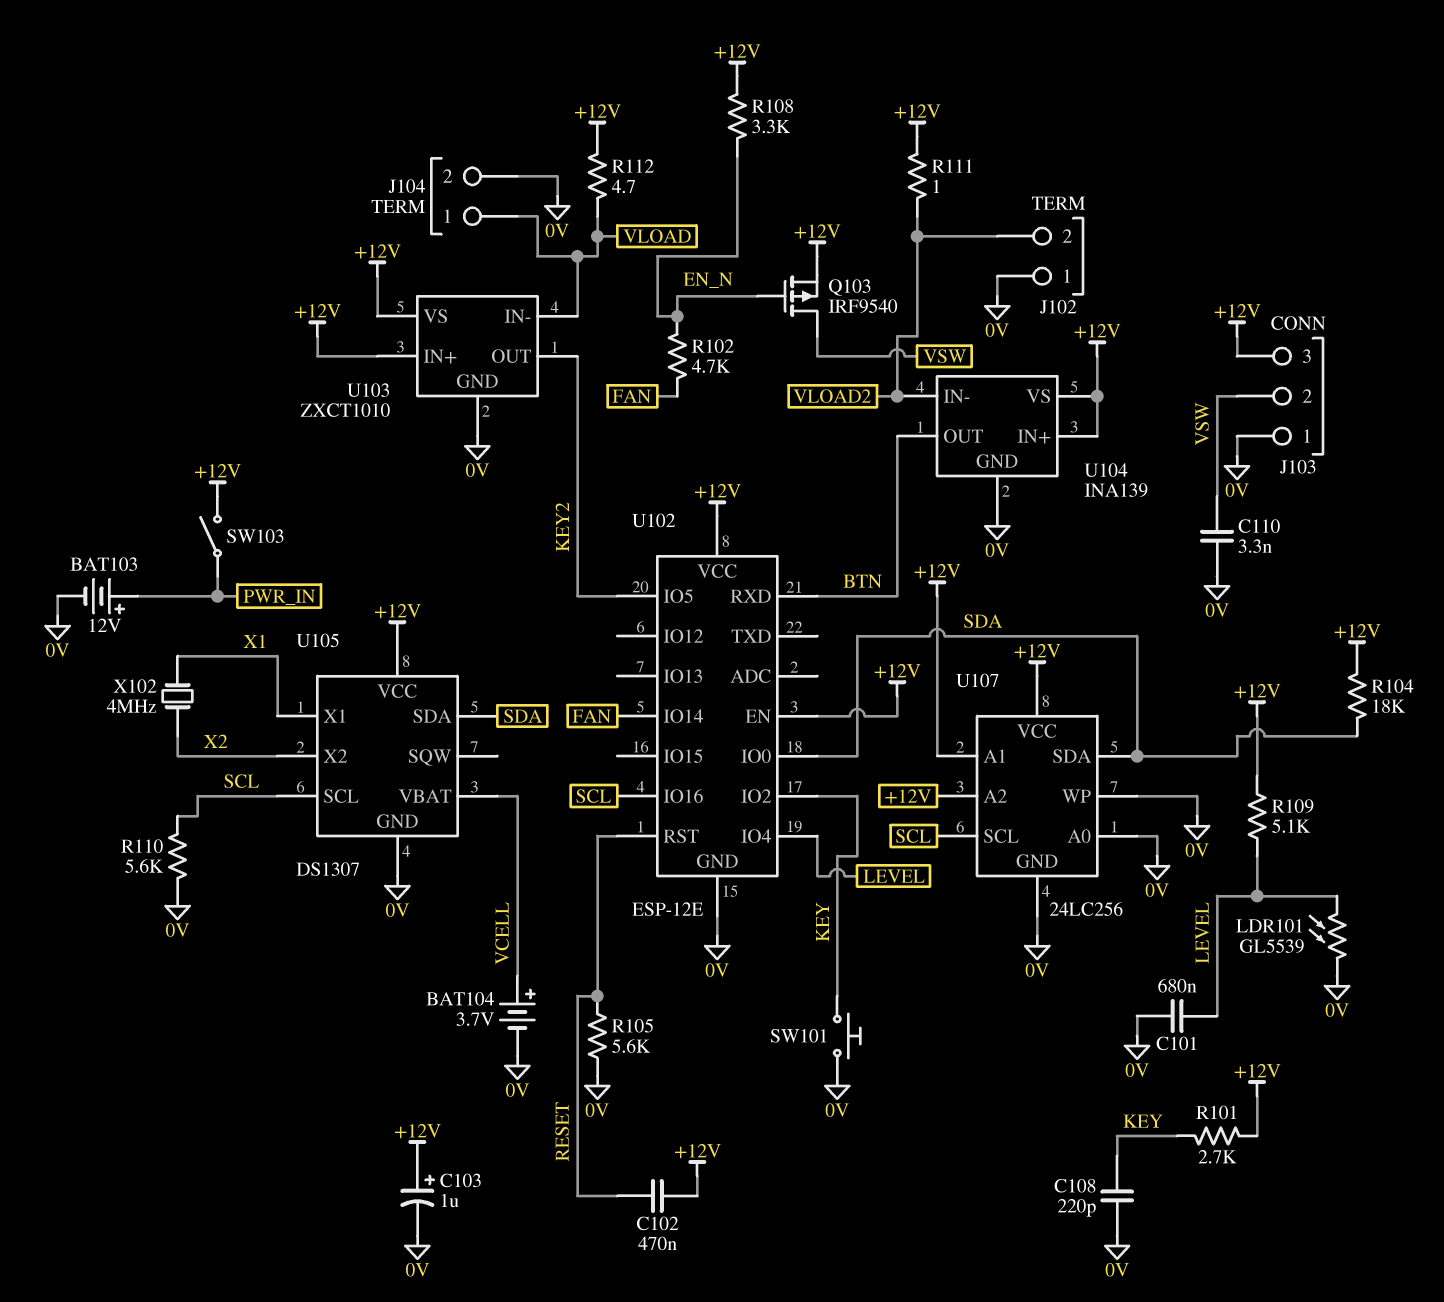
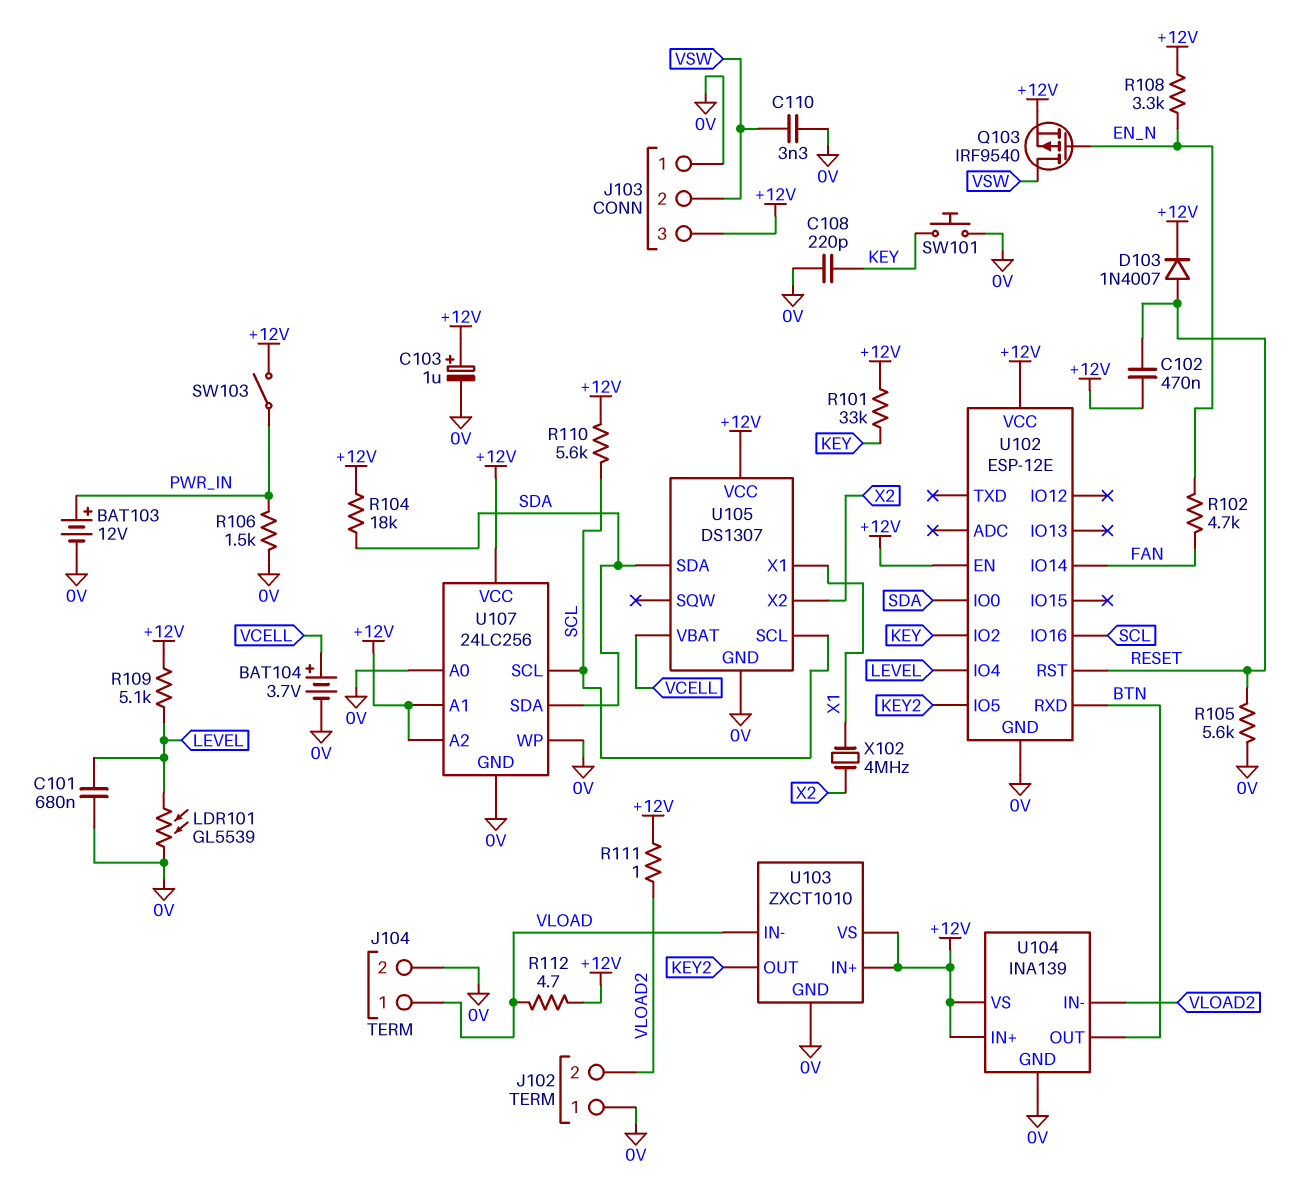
D103: none -> diode 1N4007 (A RESET, K +12V)
R101: 2.7k (+12V, KEY) -> 33k (+12V, KEY)
R106: none -> 1.5k (0V, PWR_IN)
R110: 5.6k (0V, SCL) -> 5.6k (+12V, SCL)

